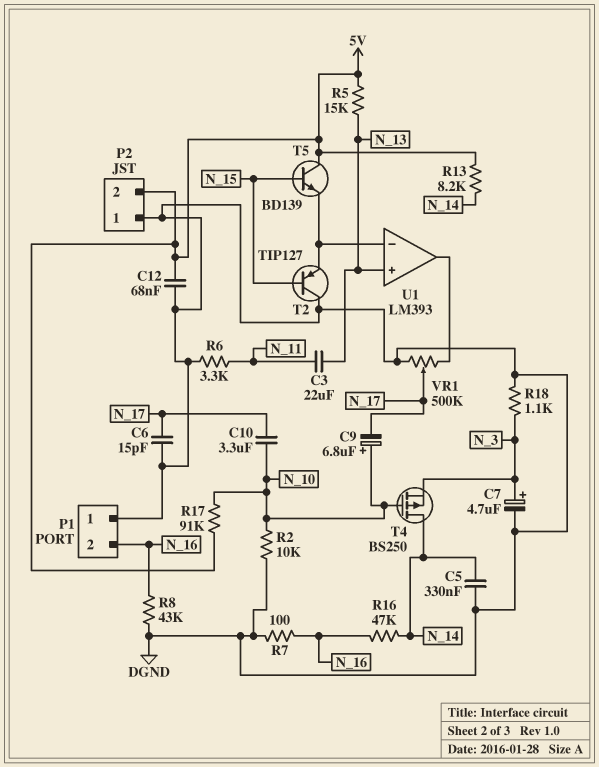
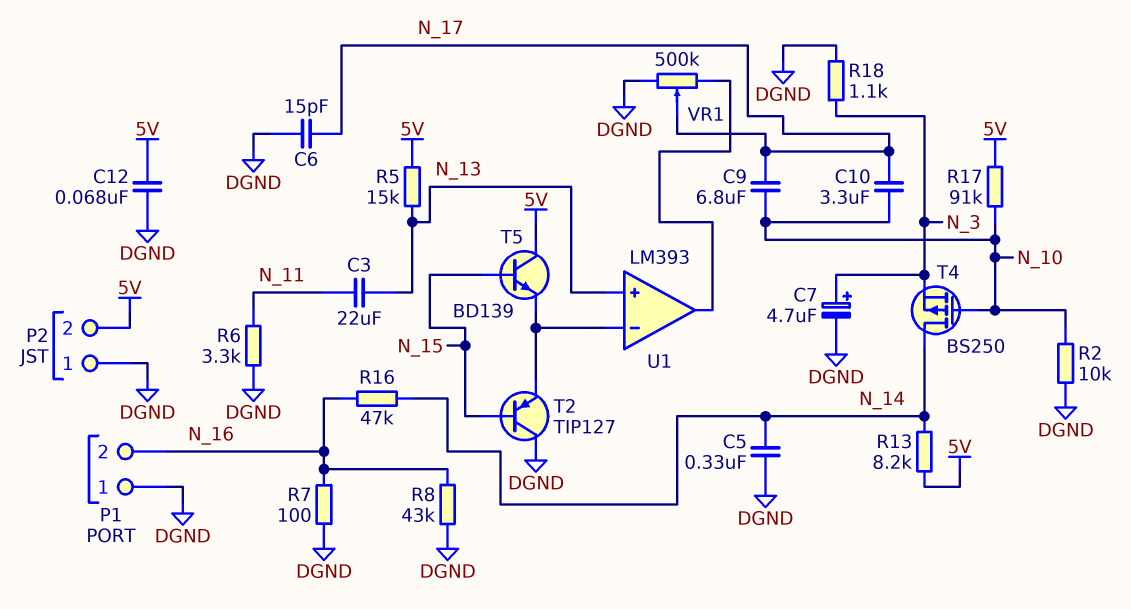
C9: 6.8uF (plus N_10, minus N_17) -> 6.8uF (N_10, N_17)

